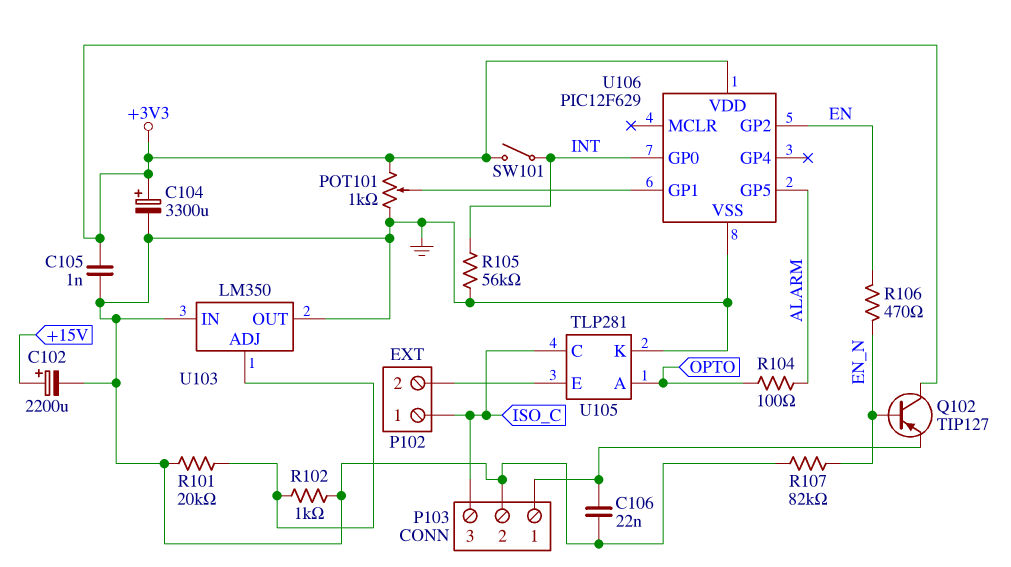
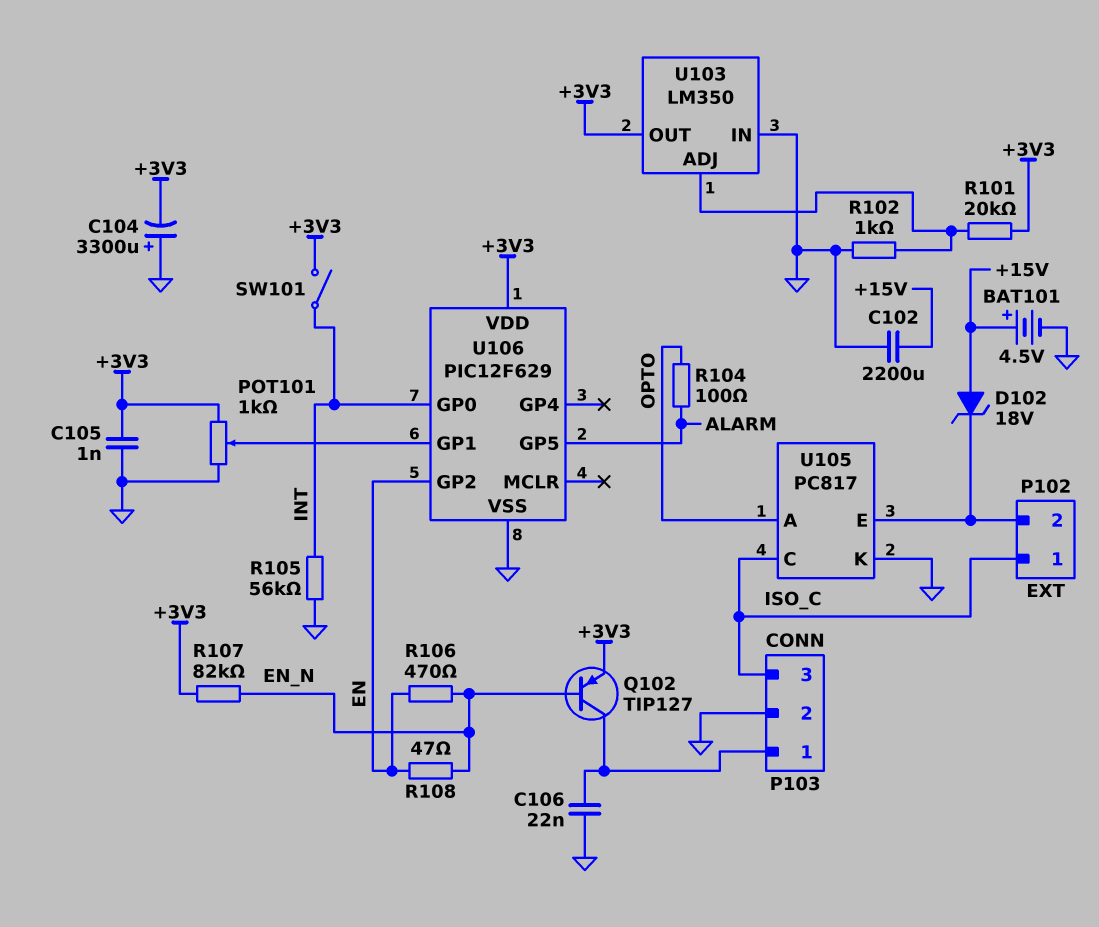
BAT101: none -> 4.5V (plus +15V, minus GND)
C102: 2200uF (plus +15V, minus GND) -> 2200uF (+15V, GND)
C104: 3300uF (plus +3V3, minus GND) -> 3300uF (plus GND, minus +3V3)
D102: none -> zener 18V (A +15V, K P102/2)
Q102: PNP TIP127 (B EN_N, C +3V3, E P103/1) -> PNP TIP127 (B EN_N, C P103/1, E +3V3)
R101: 20k (GND, U103/ADJ) -> 20k (+3V3, U103/ADJ)
R107: 82k (EN_N, GND) -> 82k (+3V3, EN_N)
R108: none -> 47 (EN, EN_N)
U103 pin OUT: GND -> +3V3
U105: TLP281 -> PC817

